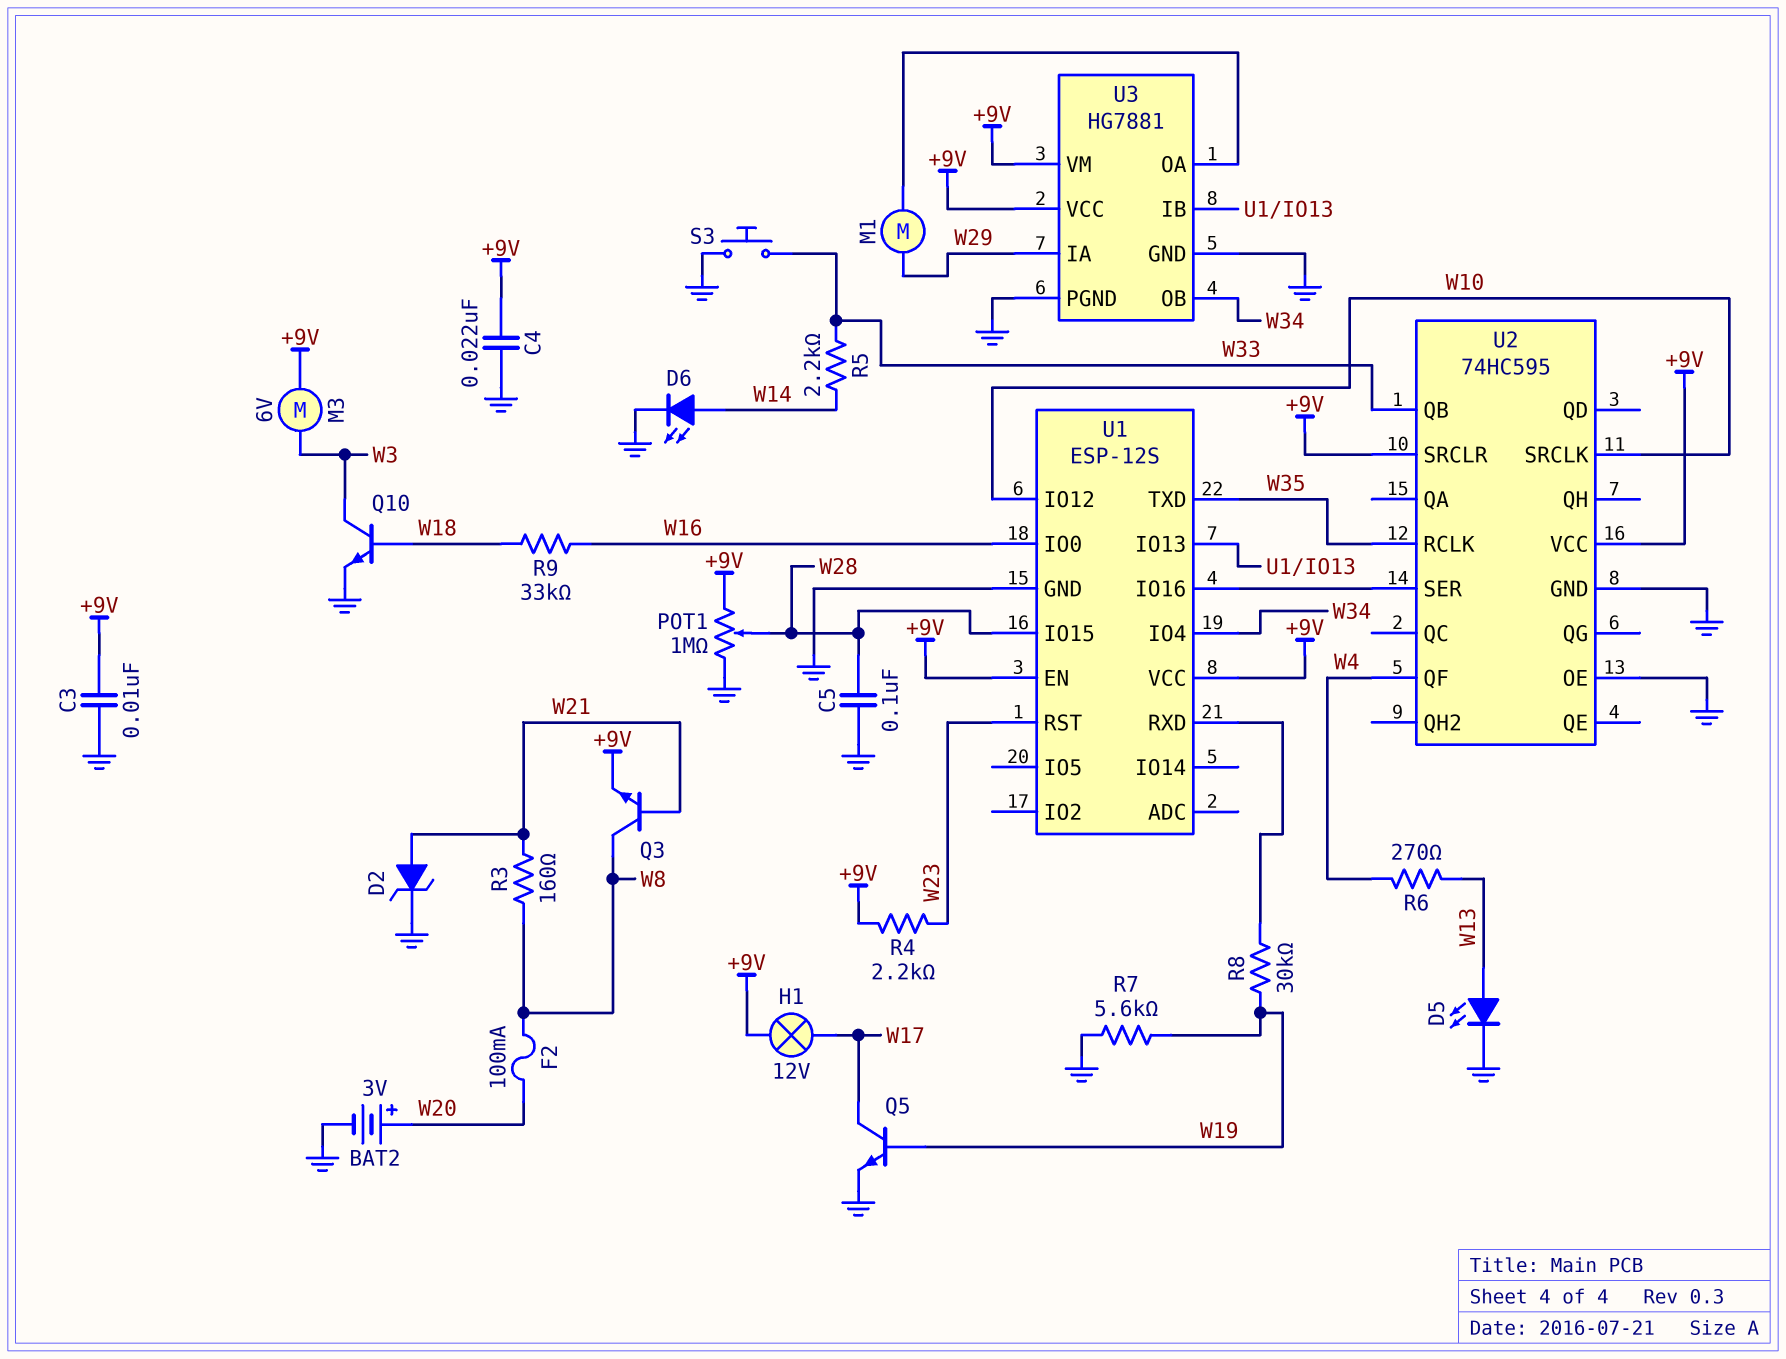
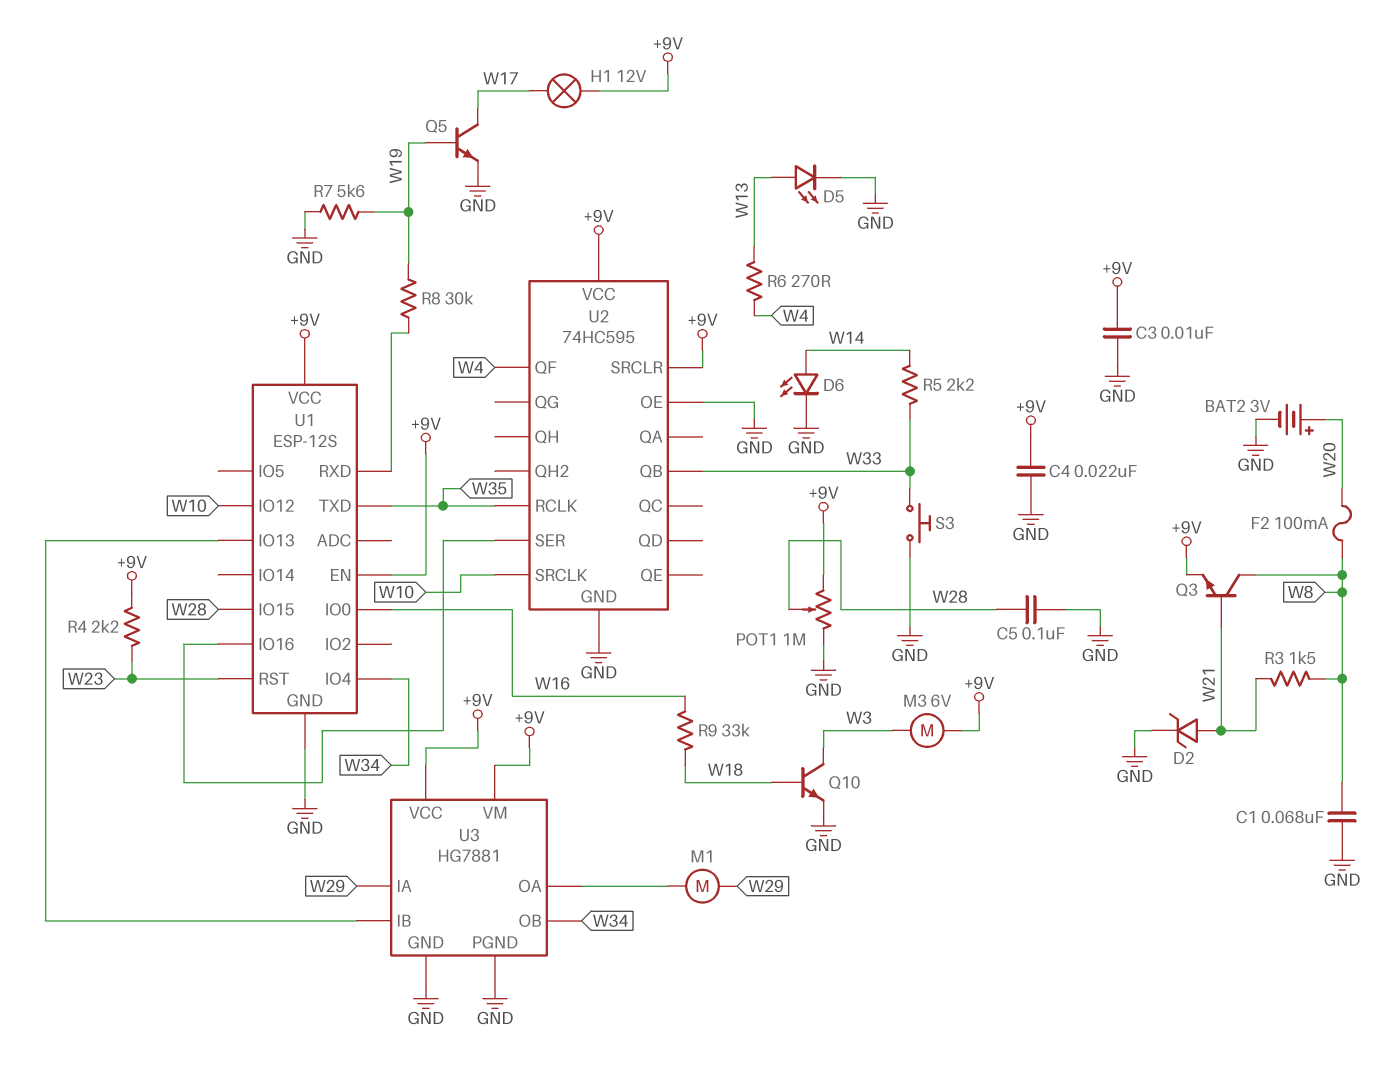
C1: none -> 68nF (GND, W8)
R3: 160 (W8, W21) -> 1.5k (W8, W21)

